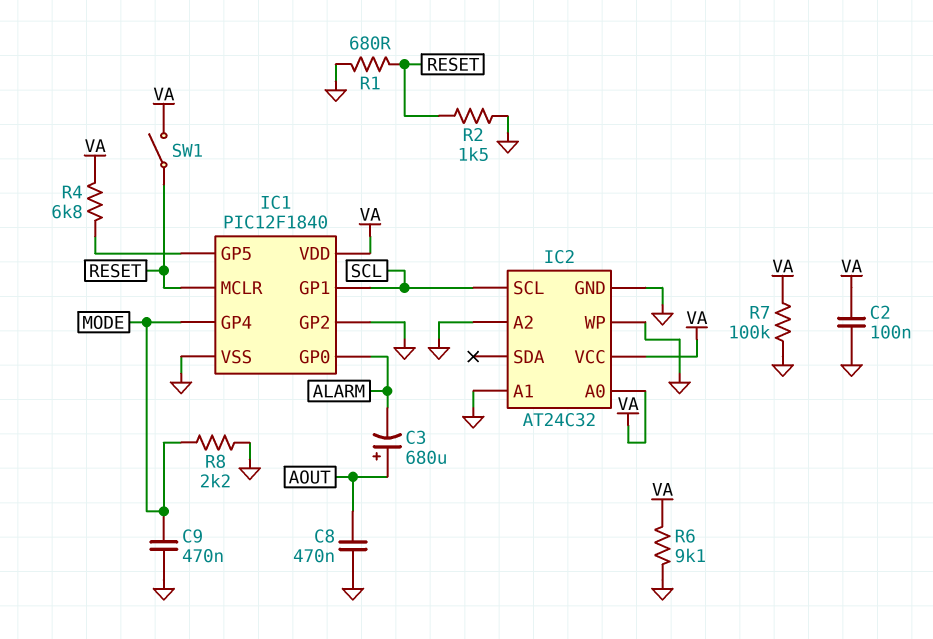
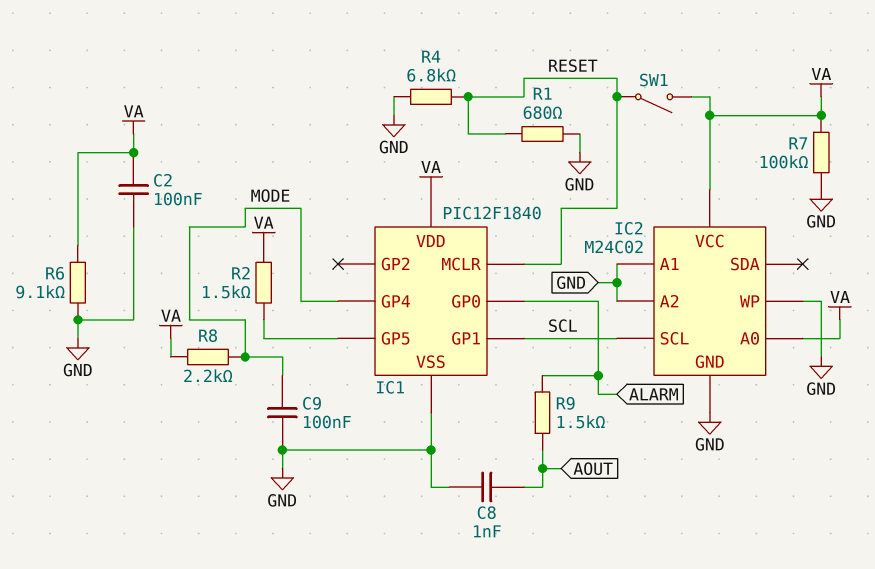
C3: 680uF (plus AOUT, minus ALARM) -> none
C8: 470nF (AOUT, GND) -> 1nF (AOUT, GND)
C9: 470nF (GND, MODE) -> 100nF (GND, MODE)
IC1 pin GP2: GND -> none
IC2: AT24C32 -> M24C02
R2: 1.5k (GND, RESET) -> 1.5k (IC1/GP5, VA)
R4: 6.8k (IC1/GP5, VA) -> 6.8k (GND, RESET)
R8: 2.2k (GND, MODE) -> 2.2k (MODE, VA)
R9: none -> 1.5k (ALARM, AOUT)

